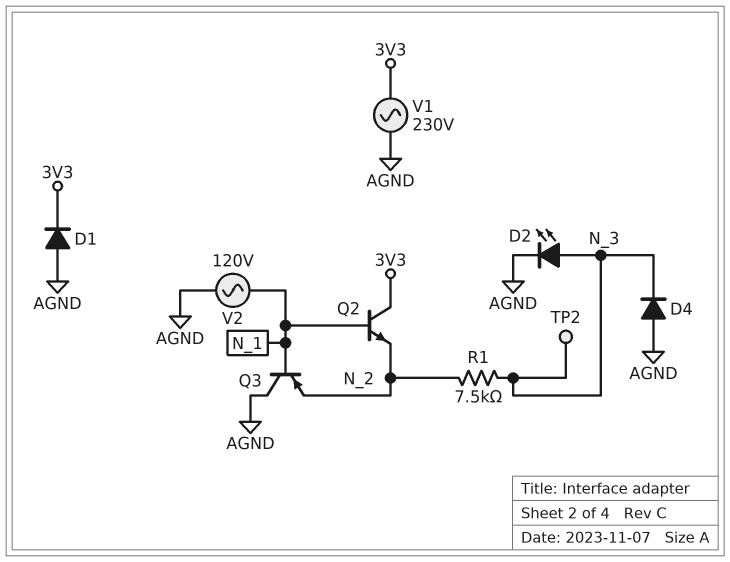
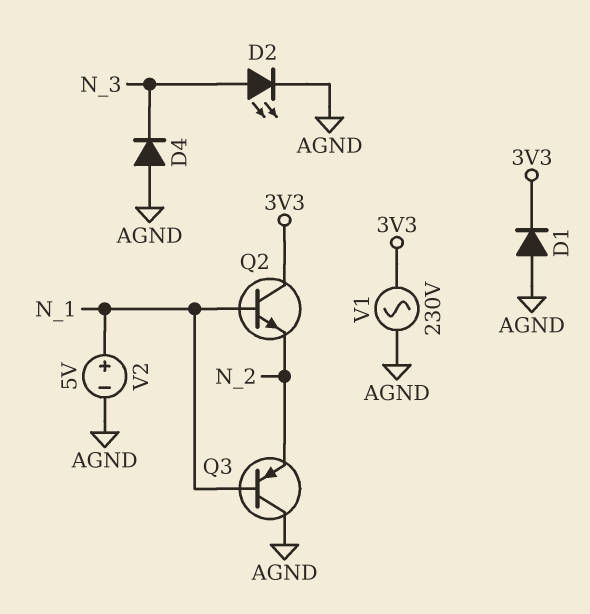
R1: 7.5k (N_2, N_3) -> none
TP2: test point (N_3) -> none
V2: AC 120V (AGND, N_1) -> 5V (plus N_1, minus AGND)

